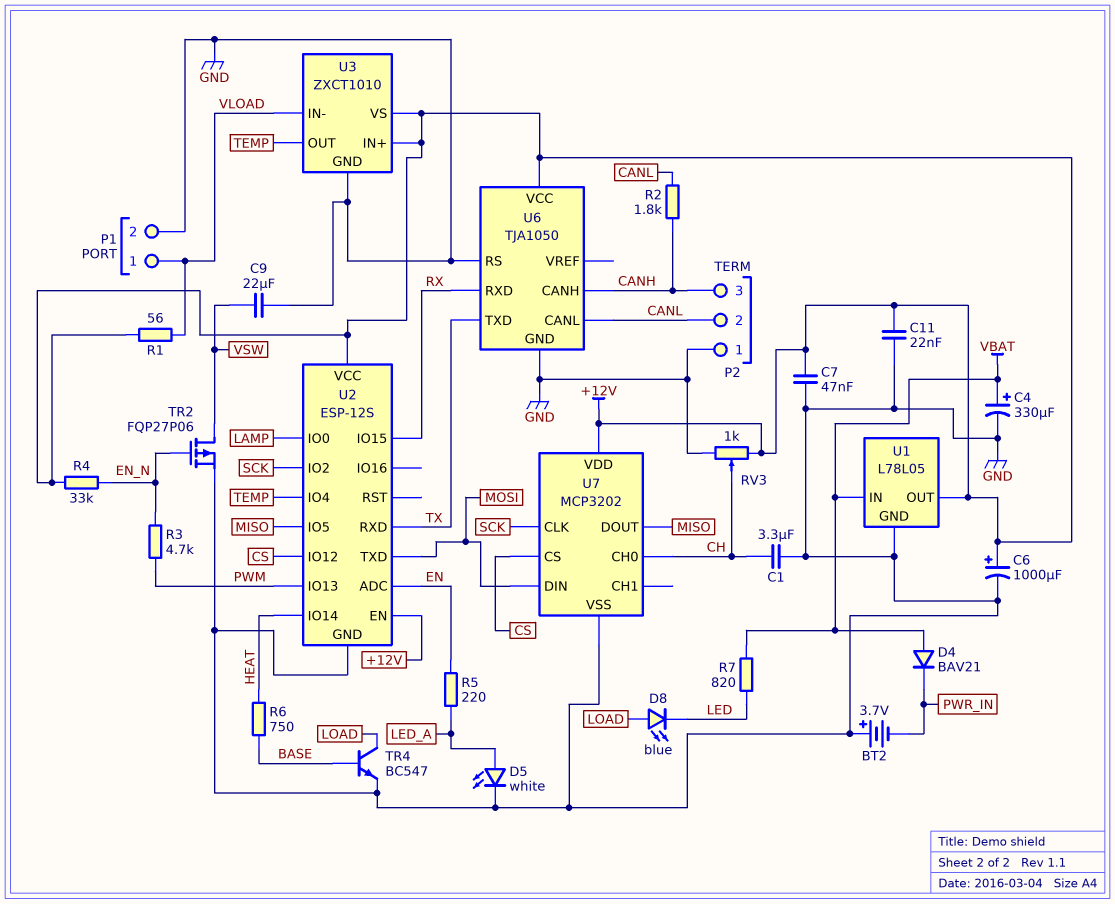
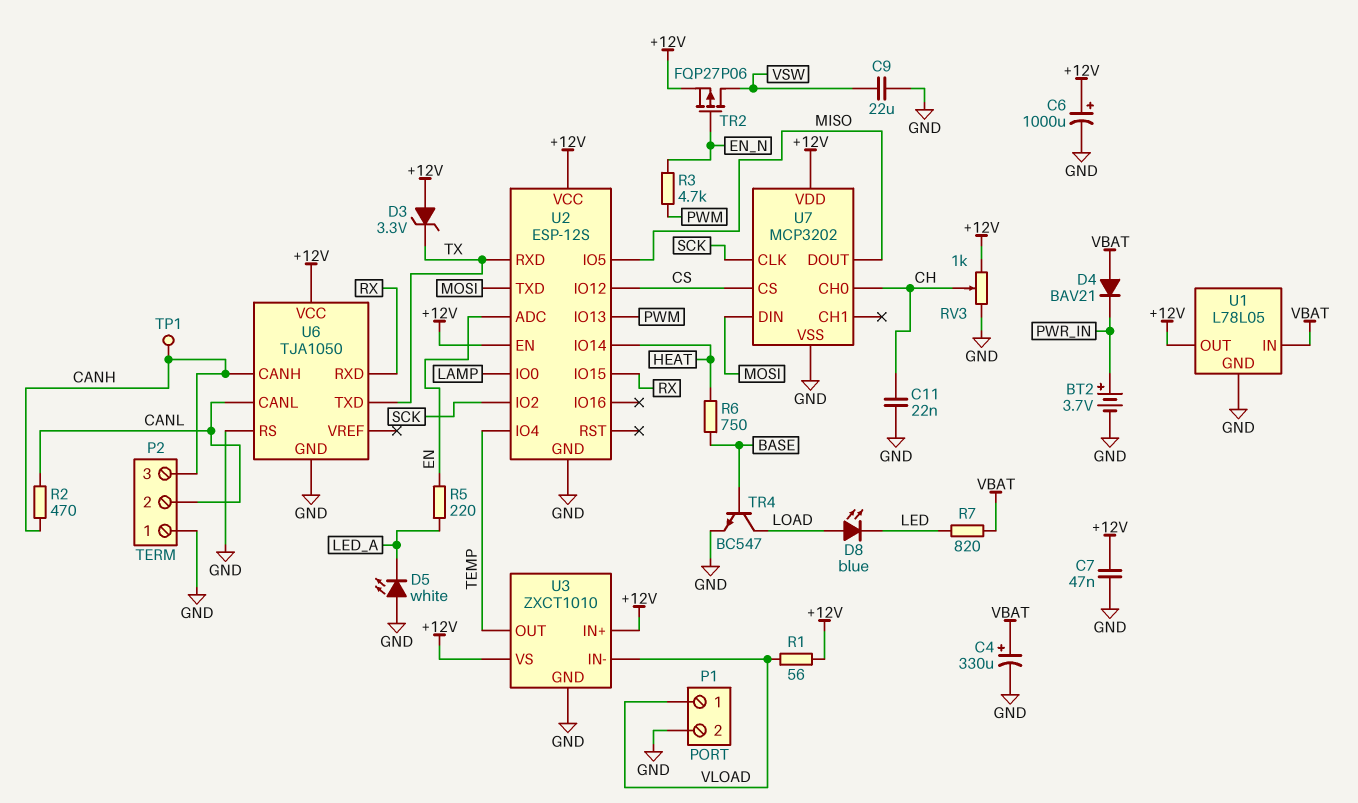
BT2: 3.7V (plus GND, minus PWR_IN) -> 3.7V (plus PWR_IN, minus GND)
C1: 3.3uF (CH, GND) -> none
C11: 22nF (+12V, GND) -> 22nF (CH, GND)
D3: none -> zener 3.3V (A +12V, K TX)
D5: LED white (A LED_A, K GND) -> LED white (A GND, K LED_A)
R2: 1.8k (CANH, CANL) -> 470 (CANH, CANL)
R4: 33k (+12V, EN_N) -> none
TP1: none -> test point (CANH)
TR2: PMOS FQP27P06 (G EN_N, D VSW, S GND) -> PMOS FQP27P06 (G EN_N, D VSW, S +12V)

